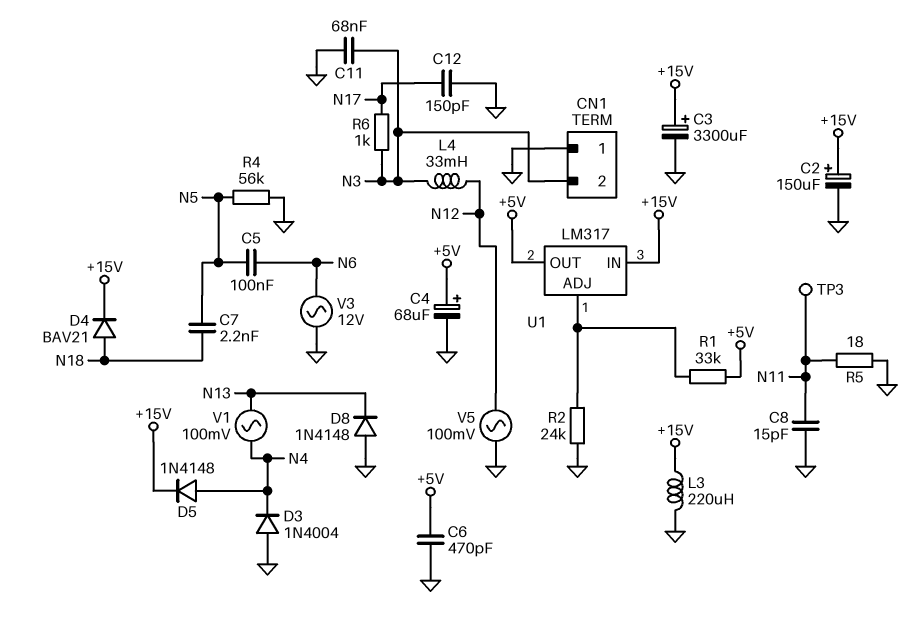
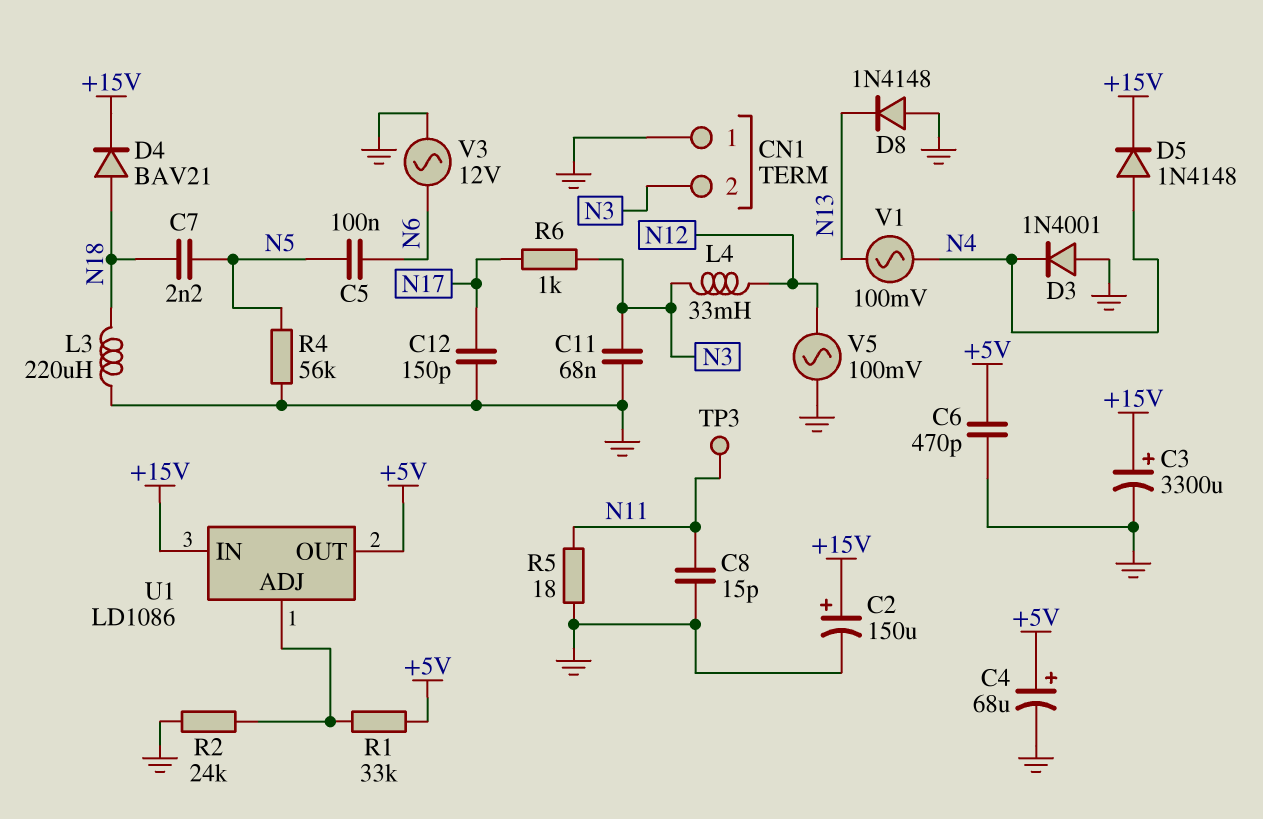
D3: diode 1N4004 (A GND, K N4) -> diode 1N4001 (A GND, K N4)
L3: 220uH (+15V, GND) -> 220uH (GND, N18)
U1: LM317 -> LD1086

